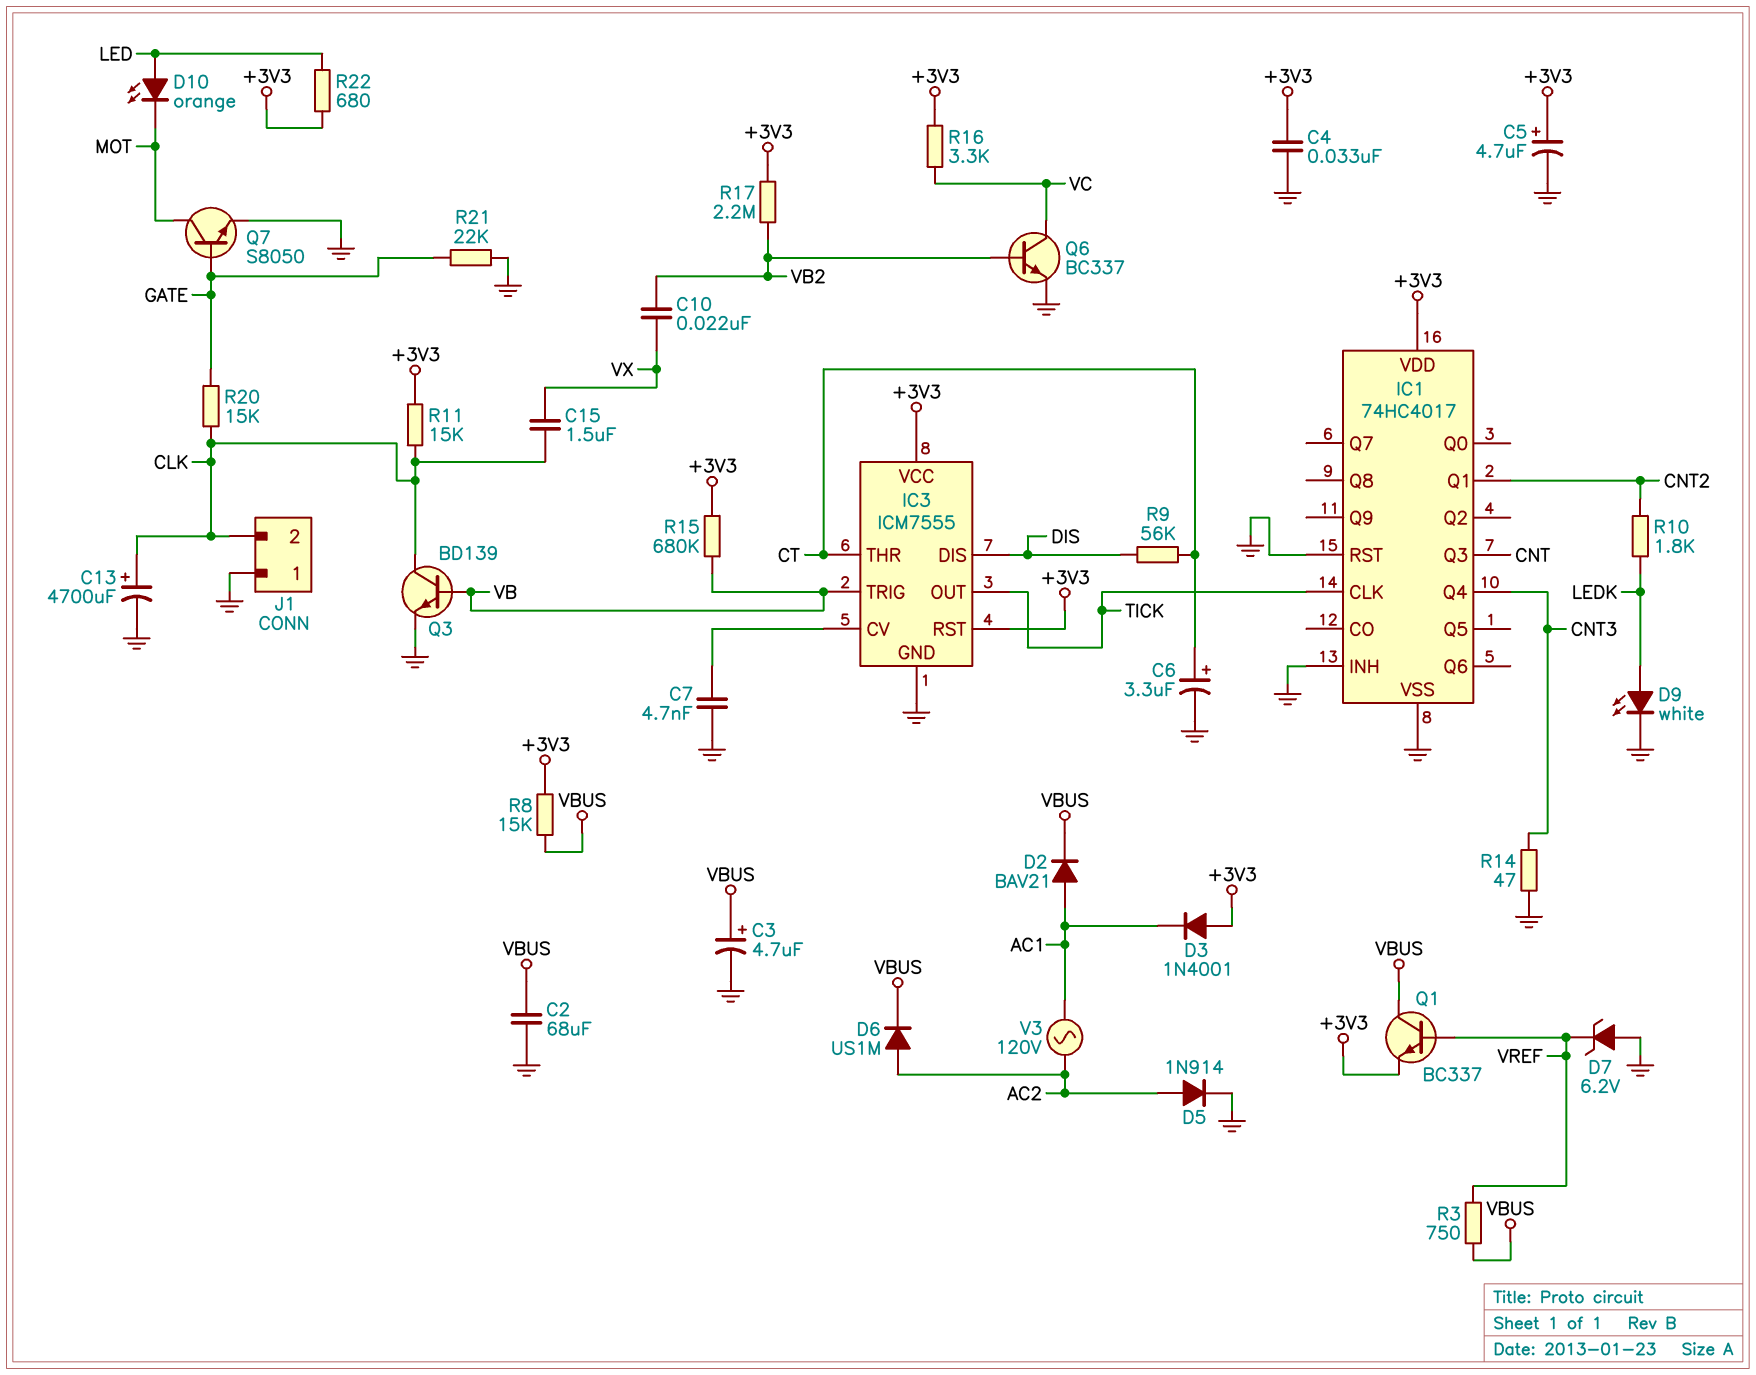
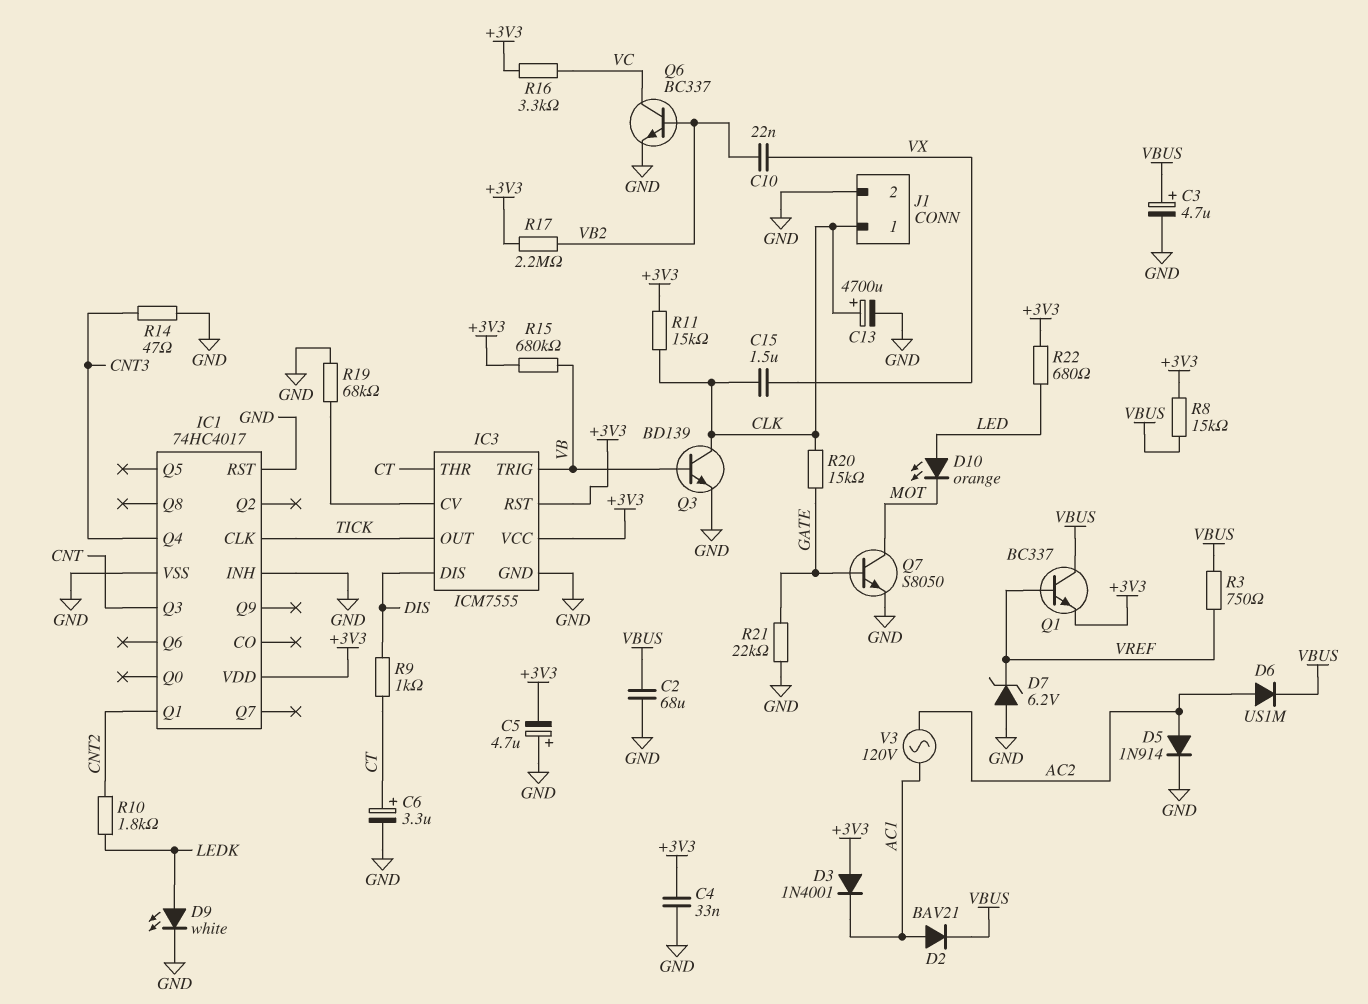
C5: 4.7uF (plus +3V3, minus GND) -> 4.7uF (plus GND, minus +3V3)
C7: 4.7nF (GND, IC3/CV) -> none
J1 pin 1: GND -> CLK
J1 pin 2: CLK -> GND
R9: 56k (CT, DIS) -> 1k (CT, DIS)
R19: none -> 68k (GND, IC3/CV)

